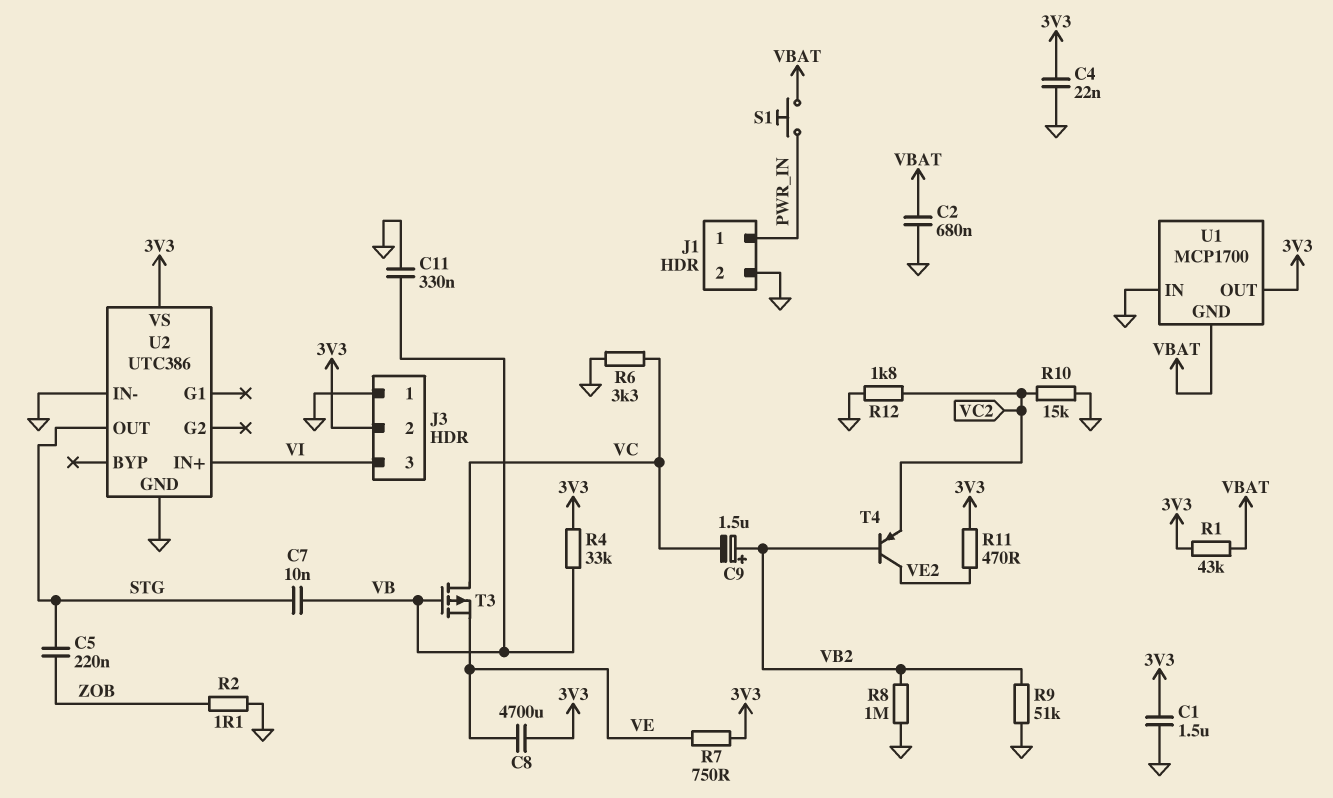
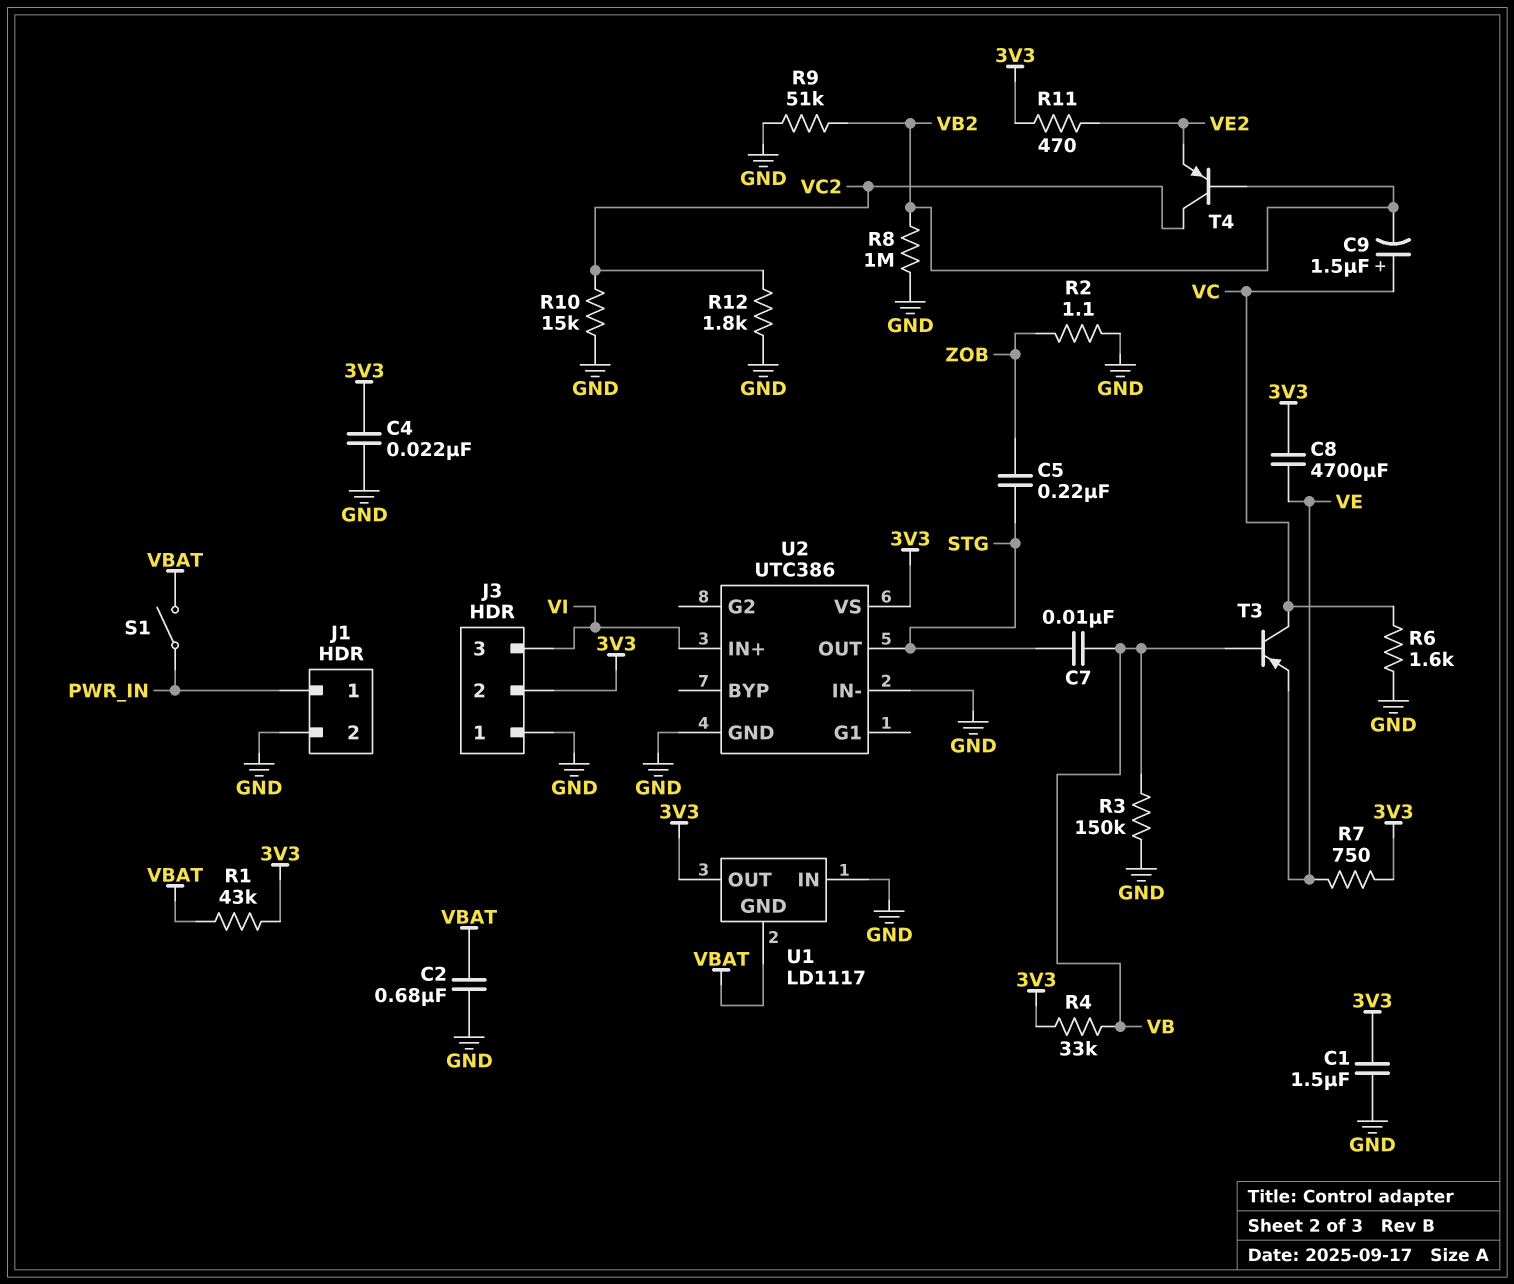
C9: 1.5uF (plus VB2, minus VC) -> 1.5uF (plus VC, minus VB2)
C11: 330nF (GND, VB) -> none
R3: none -> 150k (GND, VB)
R6: 3.3k (GND, VC) -> 1.6k (GND, VC)
S1: button (PWR_IN, VBAT) -> switch (PWR_IN, VBAT)
T3: PMOS (G VB, D VC, S VE) -> PNP (B VB, C VC, E VE)
T4: PNP (B VB2, C VE2, E VC2) -> PNP (B VB2, C VC2, E VE2)
U1: MCP1700 -> LD1117

